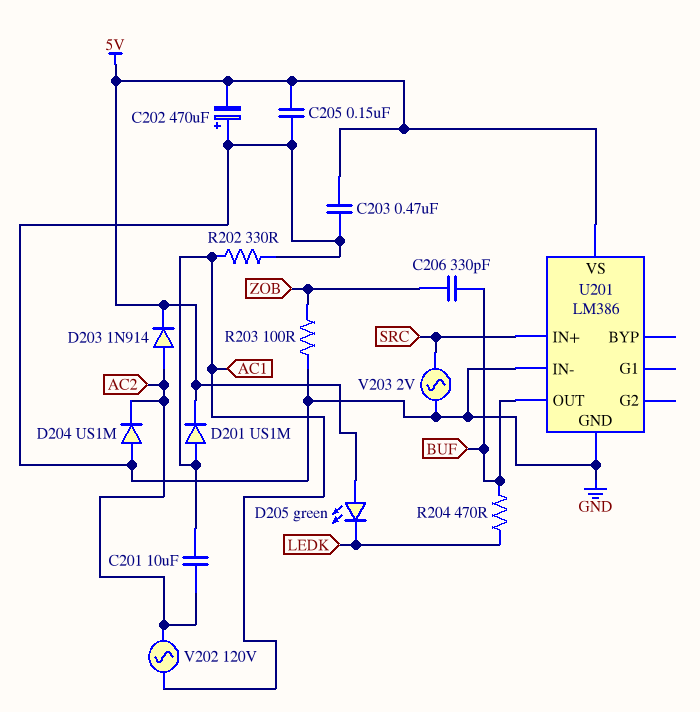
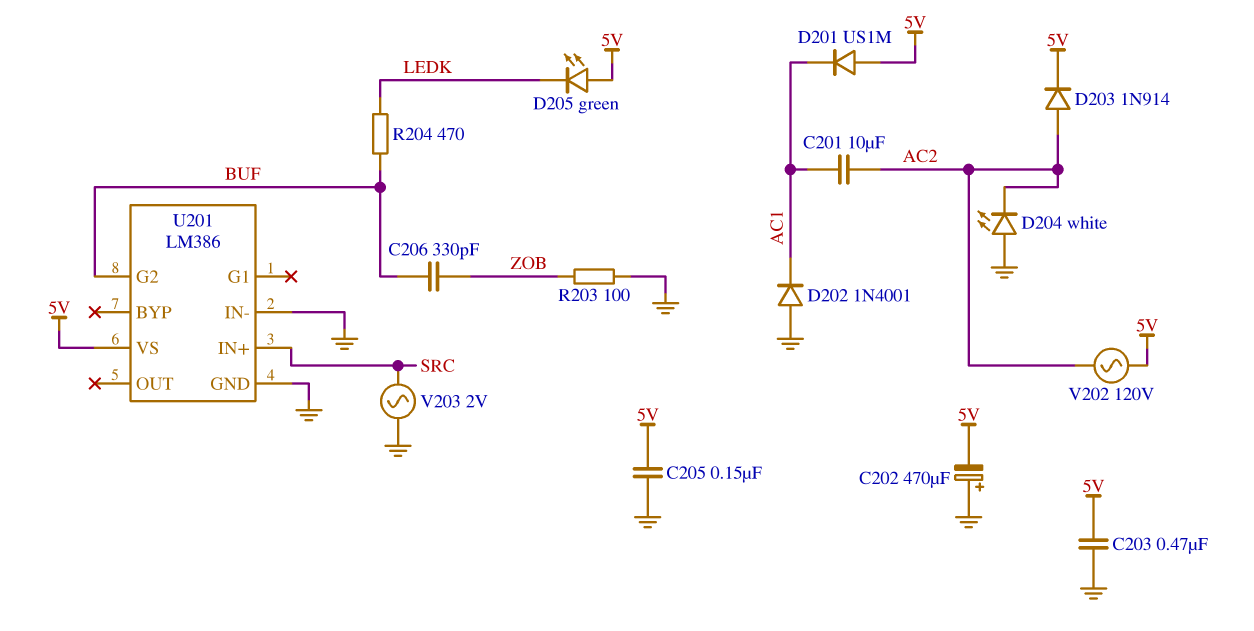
D201: diode US1M (A AC1, K 5V) -> diode US1M (A 5V, K AC1)
D202: none -> diode 1N4001 (A GND, K AC1)
D204: diode US1M (A GND, K AC2) -> LED white (A GND, K AC2)
R202: 330 (AC1, GND) -> none
U201 pin G2: none -> BUF
U201 pin OUT: BUF -> none
V202: AC 120V (AC1, AC2) -> AC 120V (5V, AC2)

